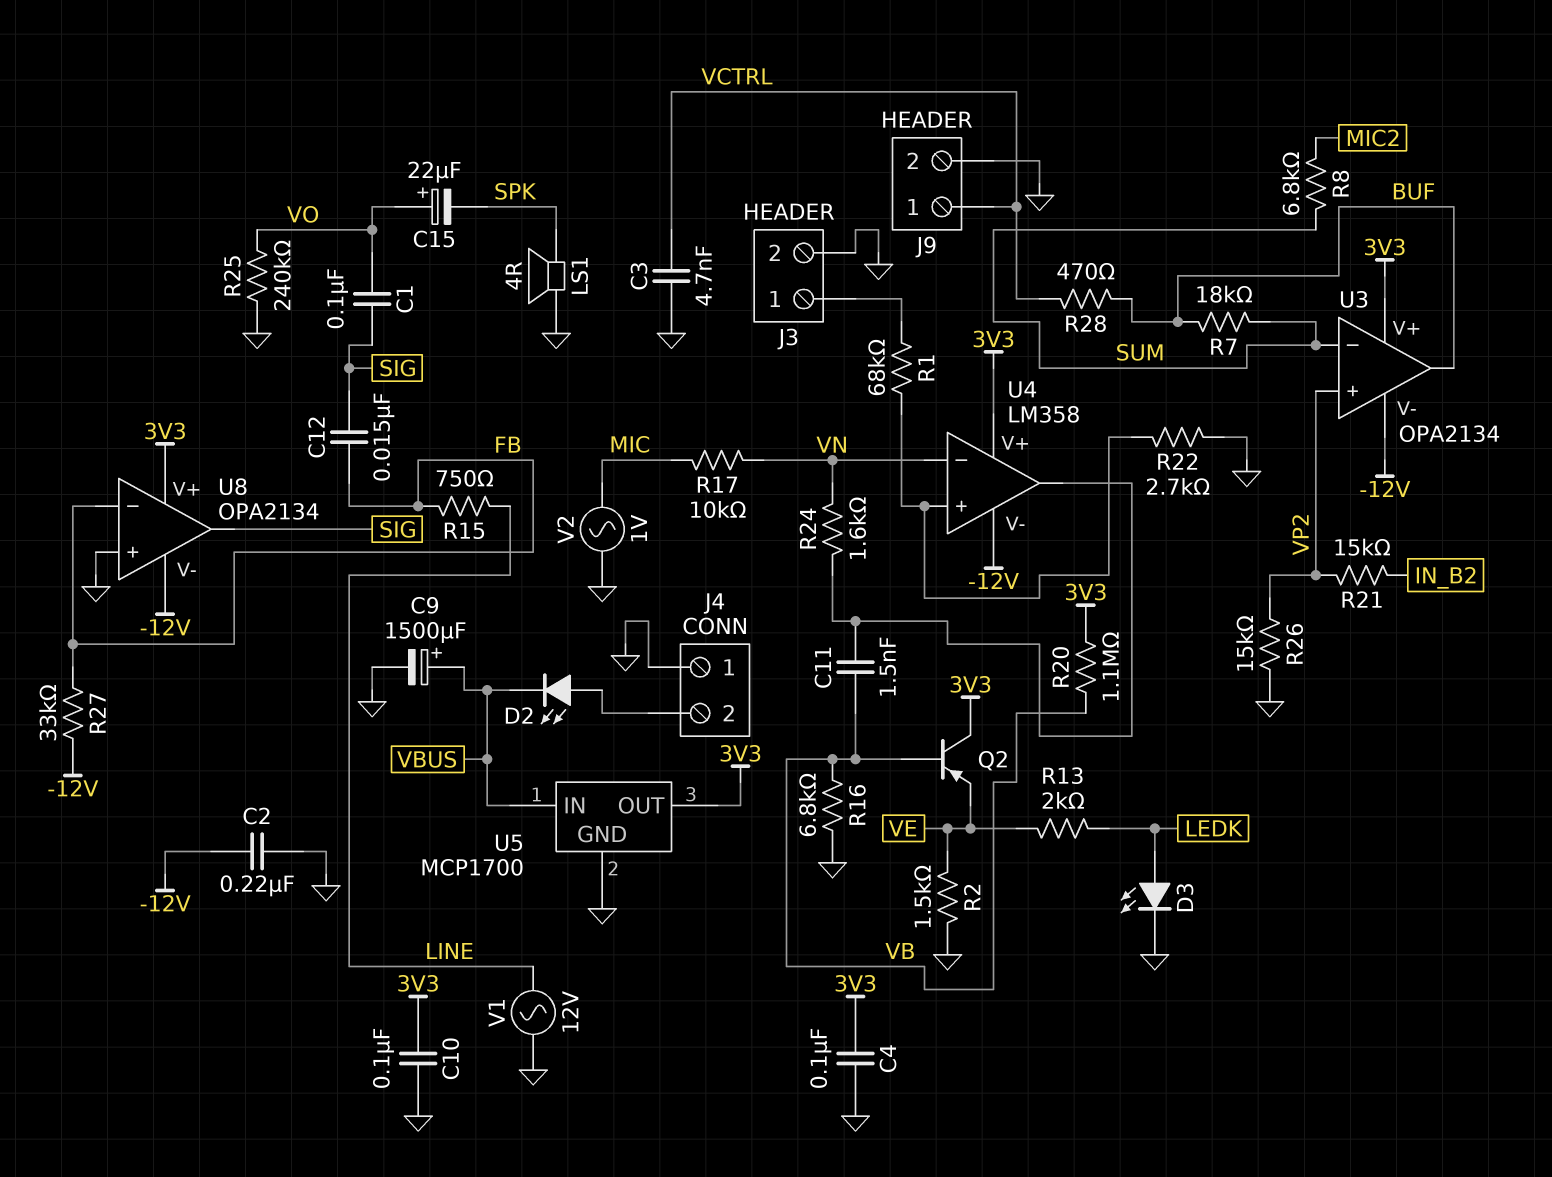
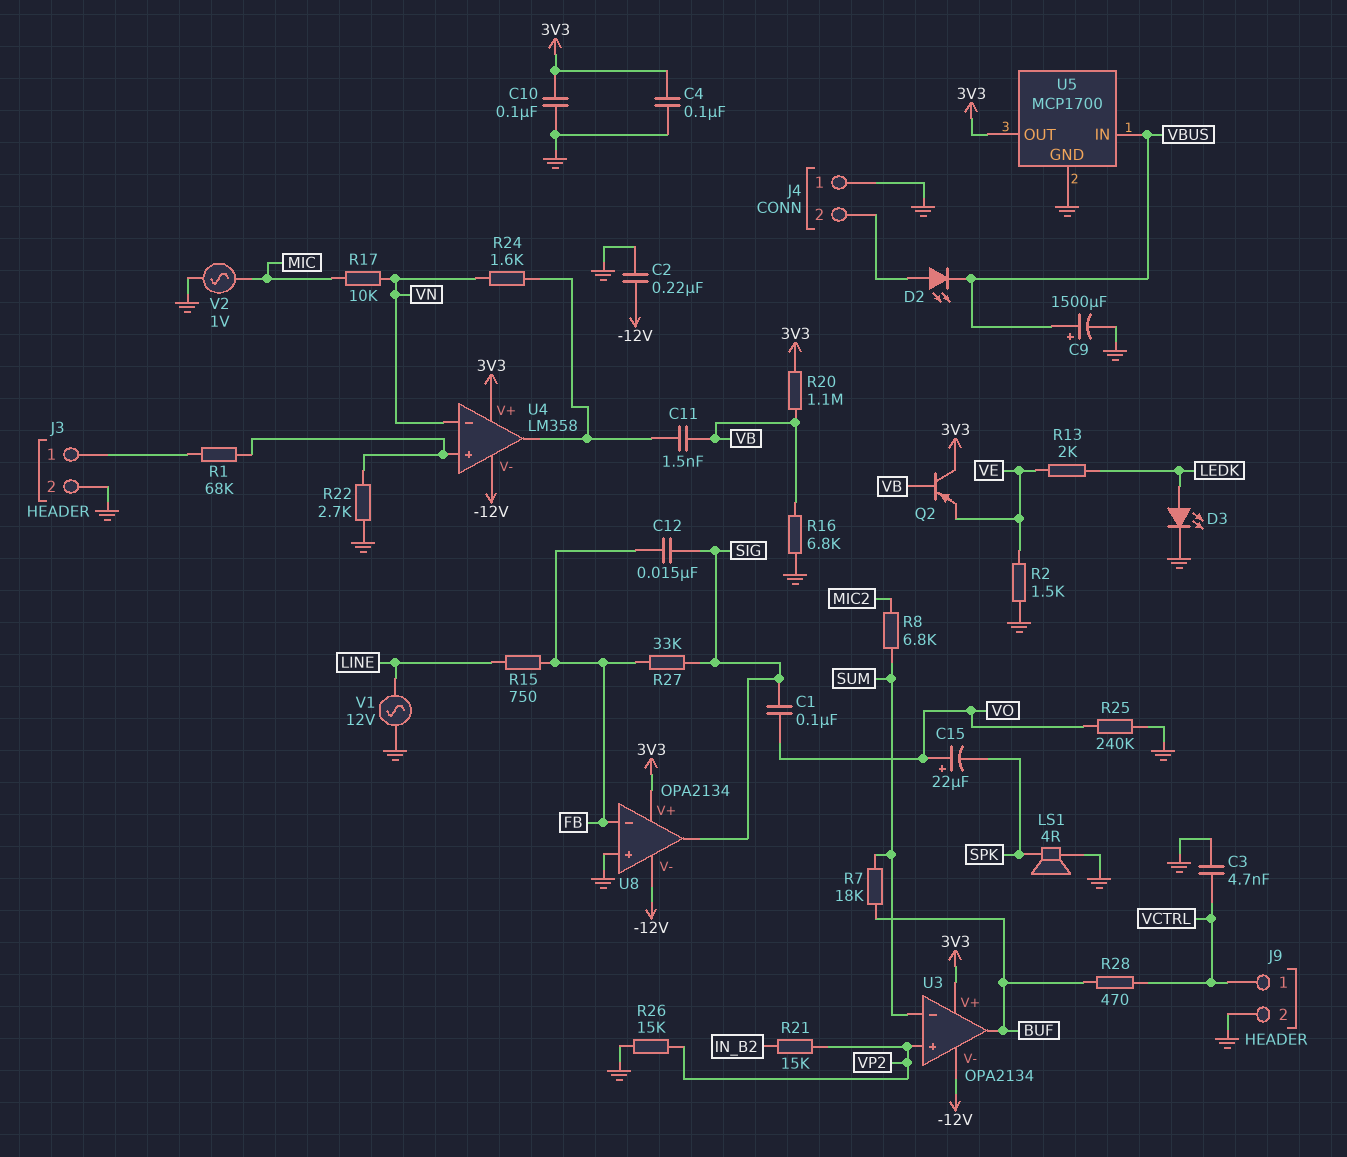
R27: 33k (-12V, FB) -> 33k (FB, SIG)

